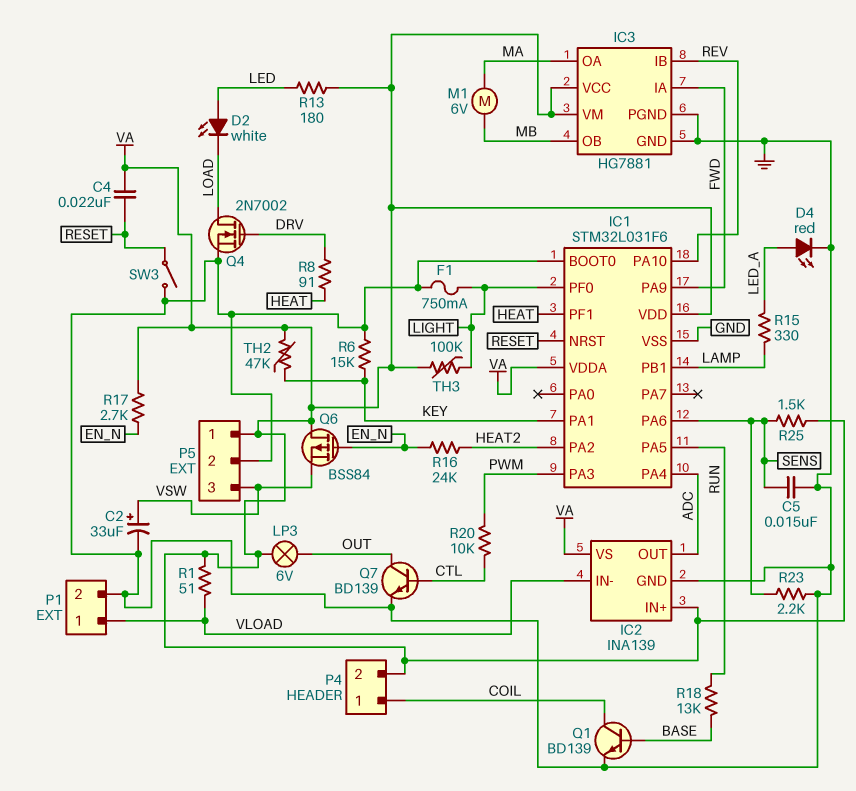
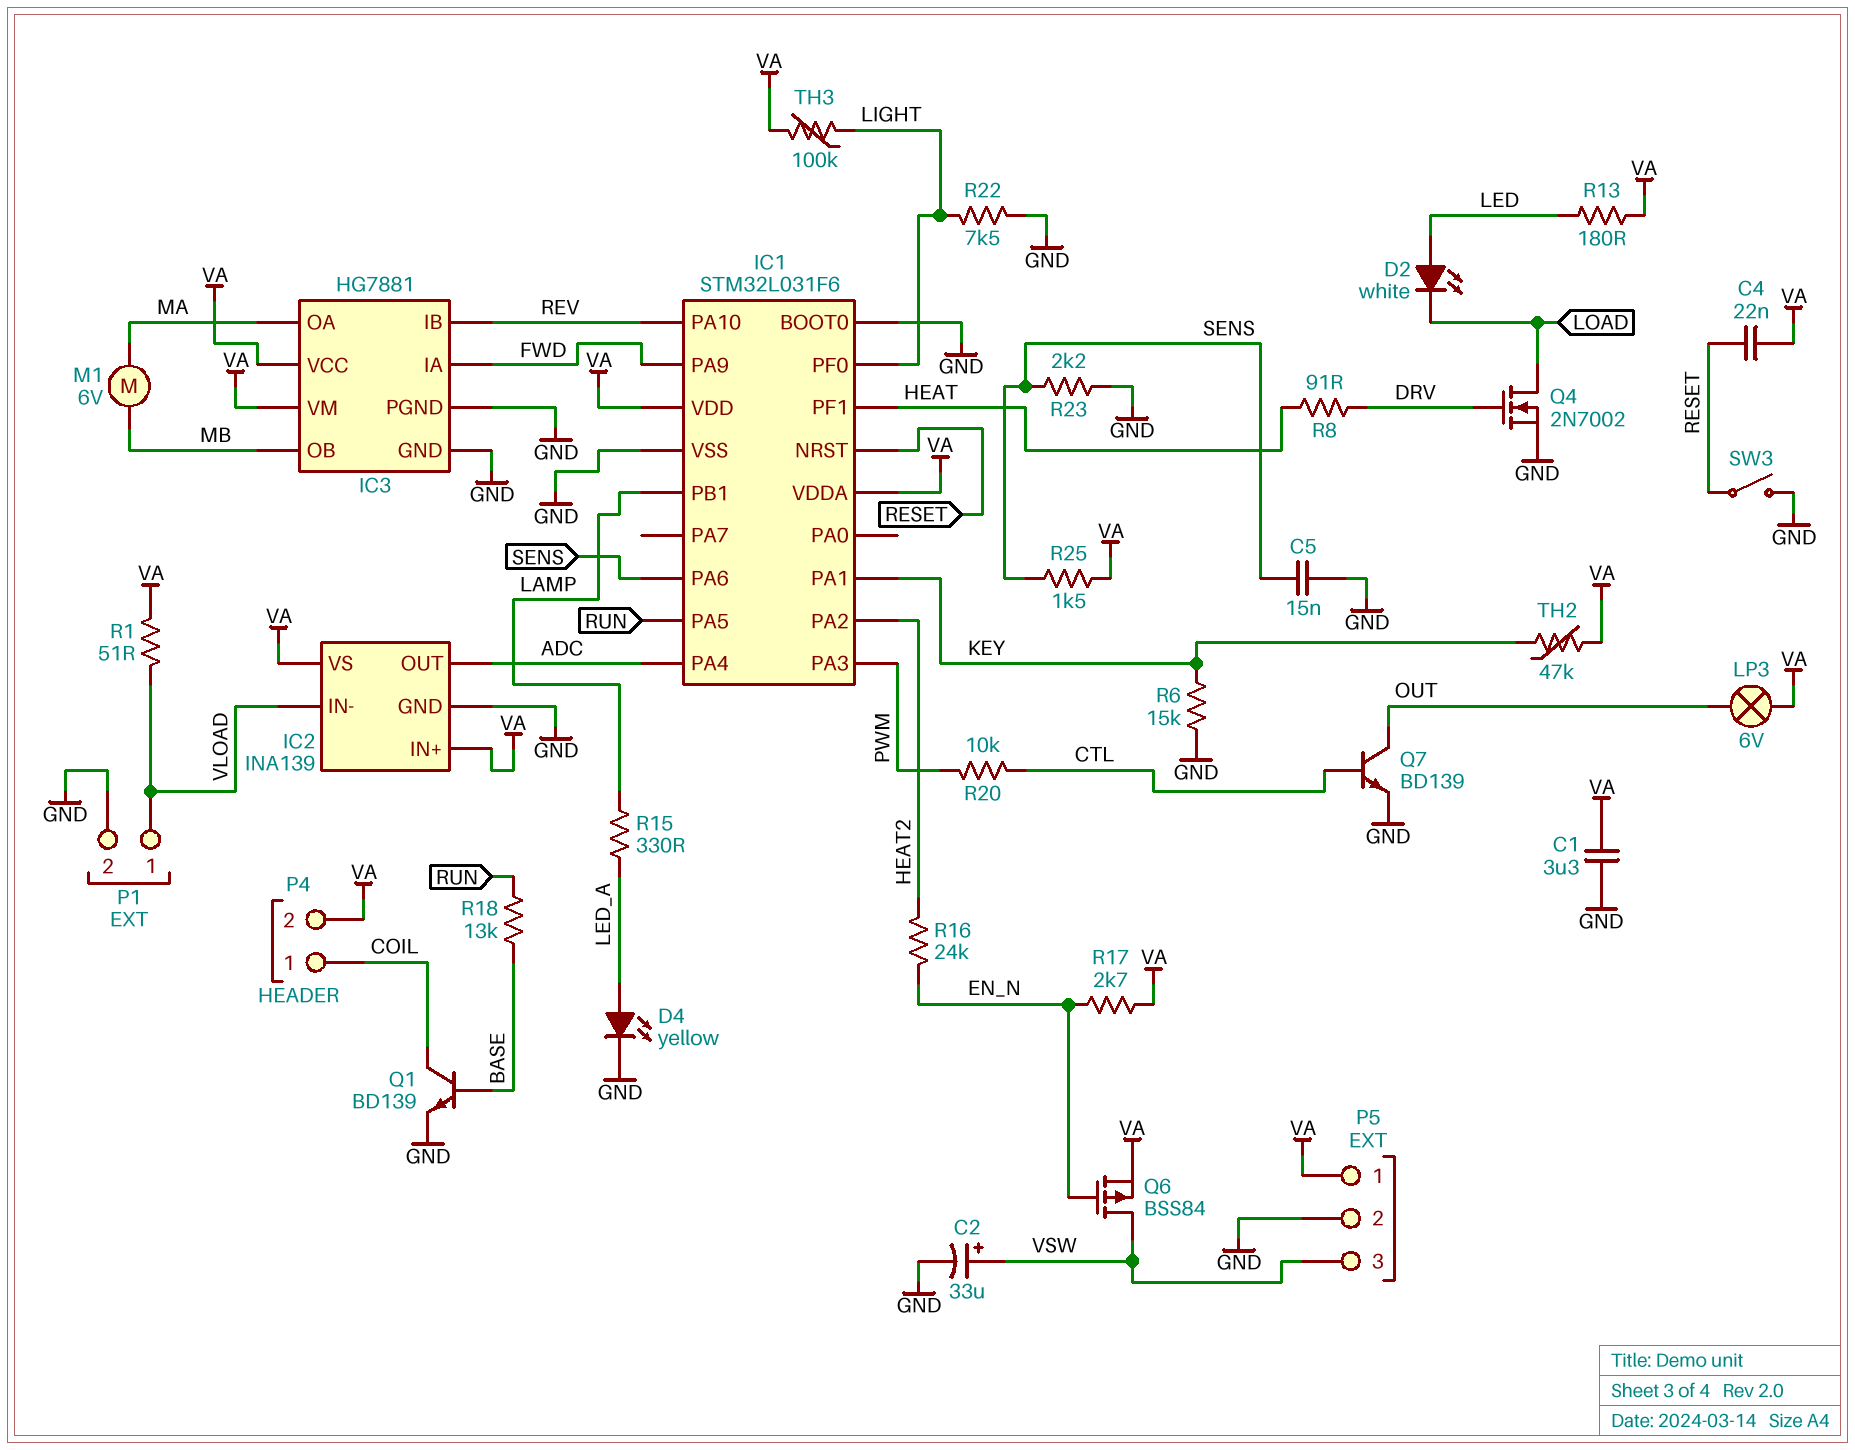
C1: none -> 3.3uF (GND, VA)
D4: LED red (A LED_A, K GND) -> LED yellow (A LED_A, K GND)
F1: 750mA (GND, LIGHT) -> none
Q6: PMOS BSS84 (G EN_N, D VA, S VSW) -> PMOS BSS84 (G EN_N, D VSW, S VA)
R22: none -> 7.5k (GND, LIGHT)

